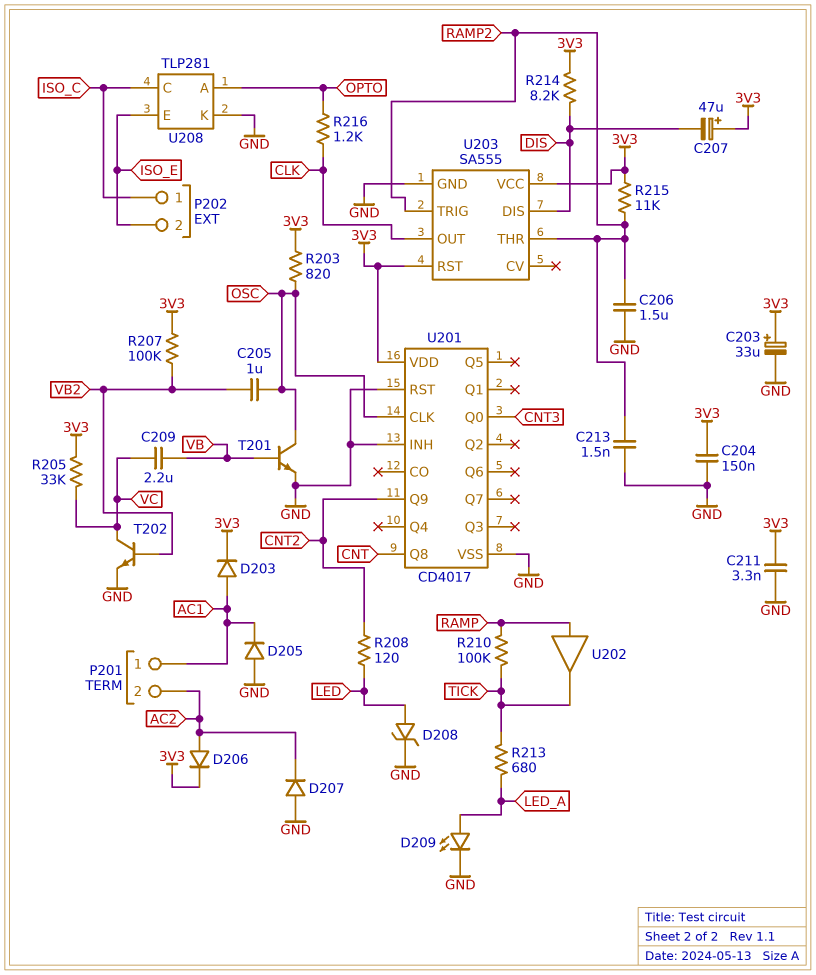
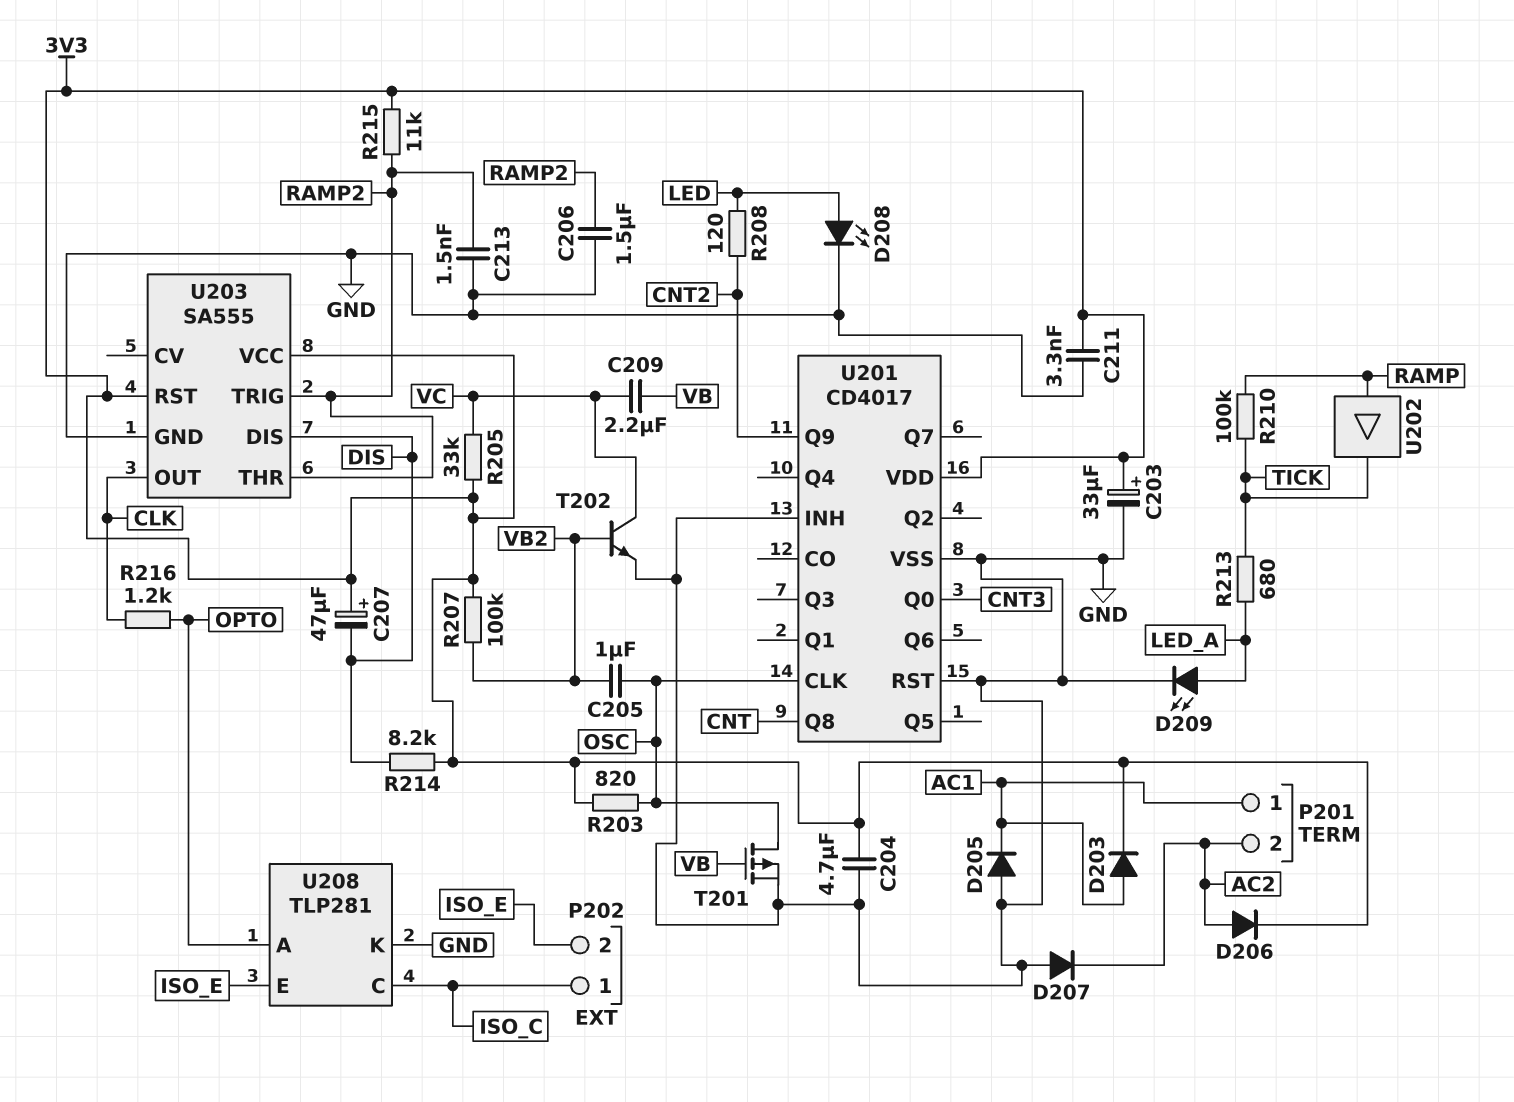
C204: 150nF (3V3, GND) -> 4.7uF (3V3, GND)
D208: zener (A LED, K GND) -> LED (A LED, K GND)
T201: NPN (B VB, C OSC, E GND) -> PMOS (G VB, D OSC, S GND)

